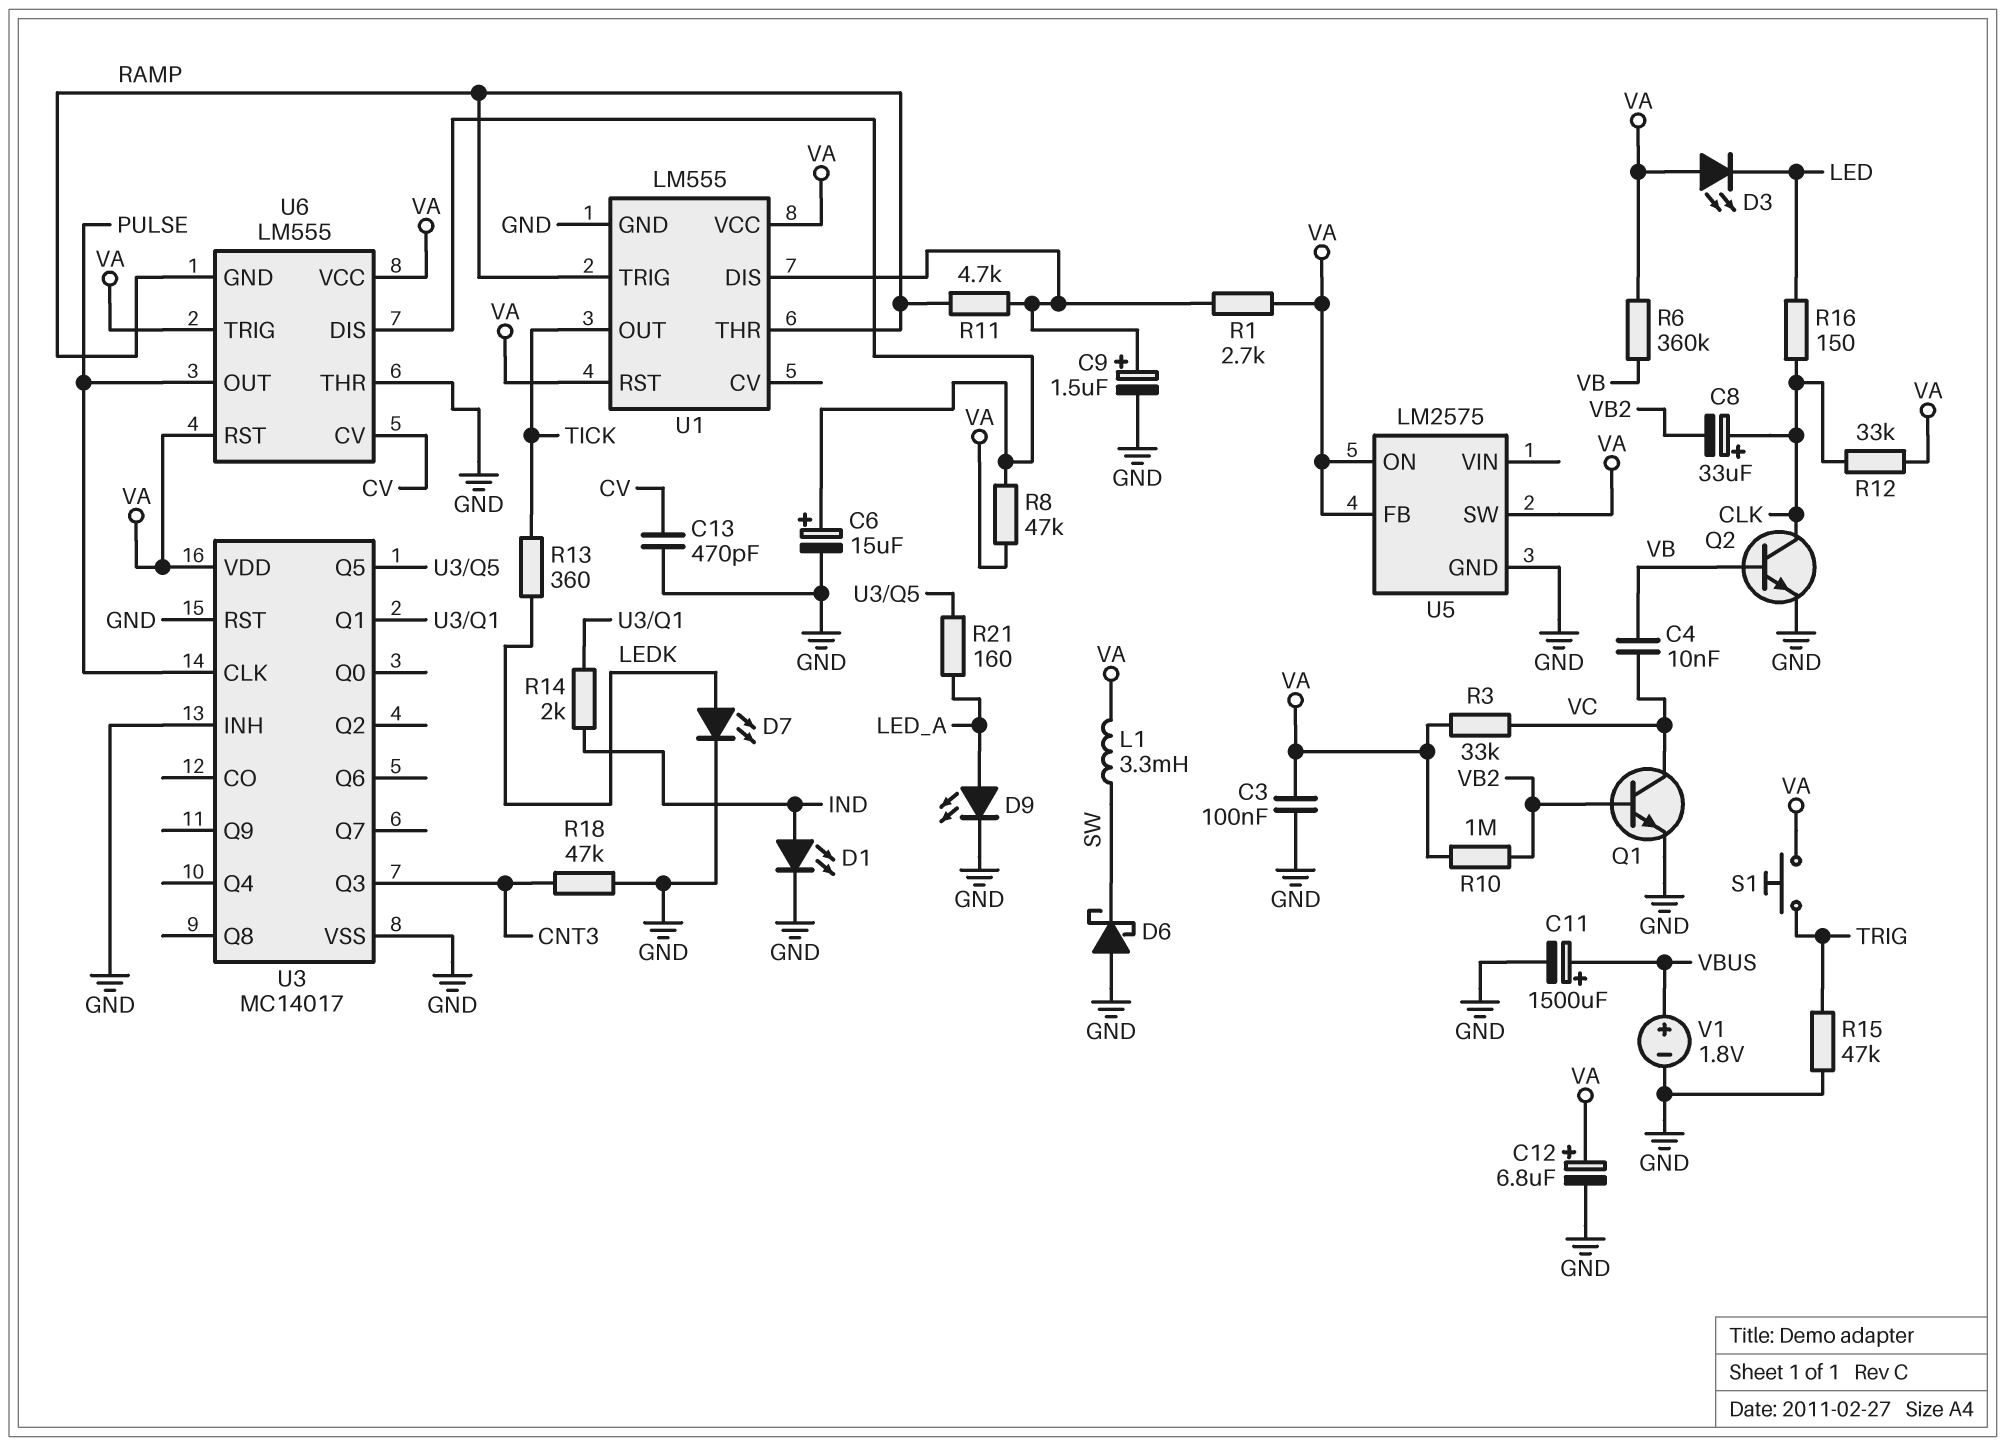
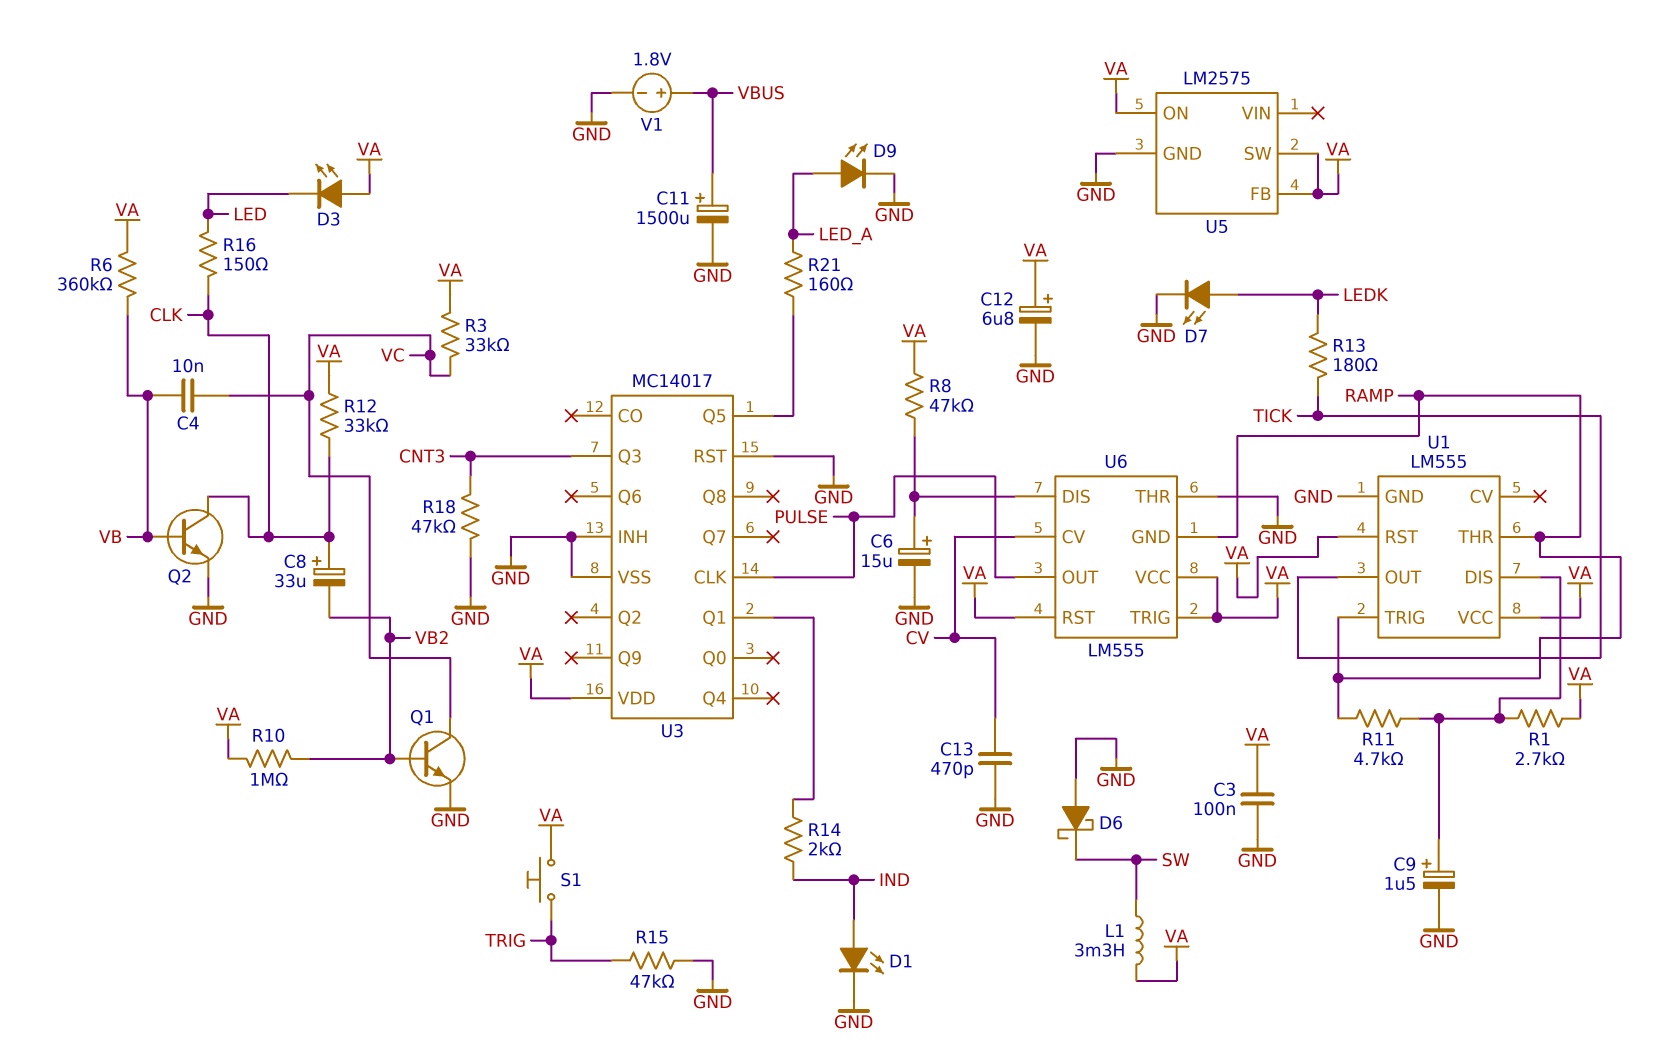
R13: 360 (LEDK, TICK) -> 180 (LEDK, TICK)

